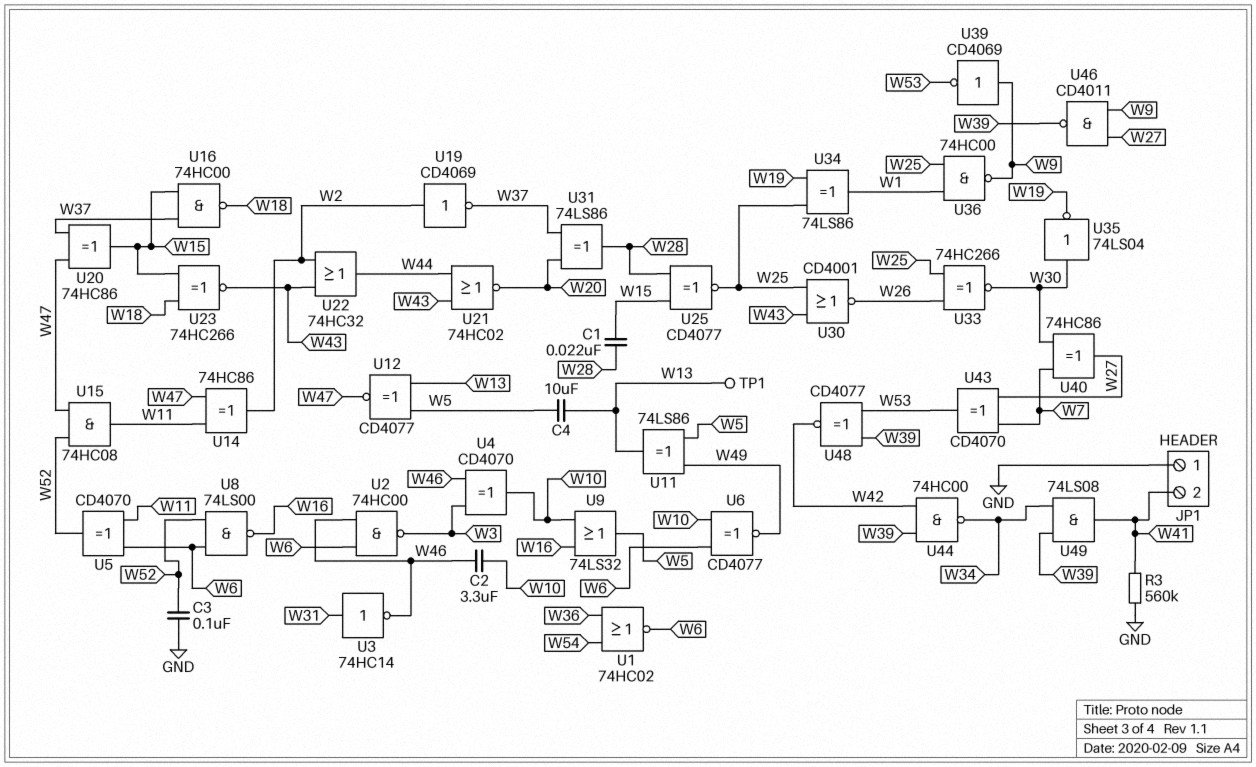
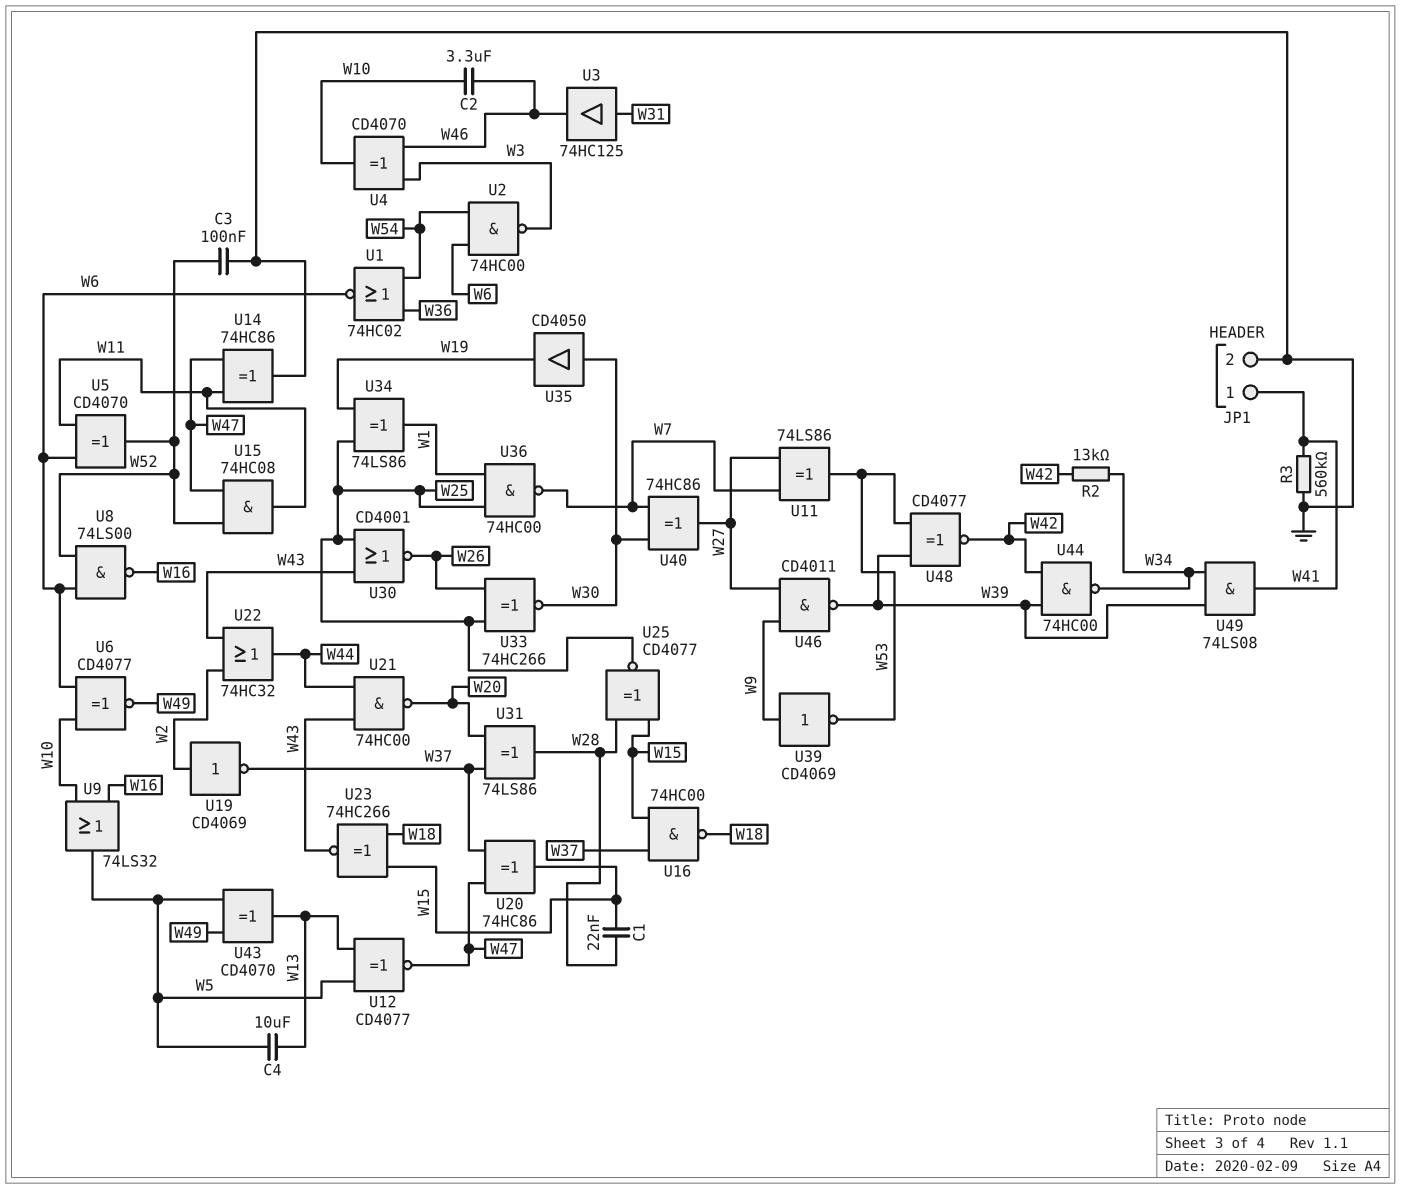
JP1 pin 1: GND -> W41
JP1 pin 2: W41 -> GND
R2: none -> 13k (W34, W42)
TP1: test point (W13) -> none
U2: NAND 74HC00 (in W6, in W46, out W3) -> NAND 74HC00 (in W6, in W54, out W3)
U3: NOT 74HC14 (in W31, out W46) -> buffer 74HC125 (in W31, out W46)
U11: XOR 74LS86 (in W5, in W49, out W13) -> XOR 74LS86 (in W7, in W27, out W53)
U14: XOR 74HC86 (in W11, in W47, out W2) -> XOR 74HC86 (in W11, in W47, out GND)
U21: NOR 74HC02 (in W43, in W44, out W20) -> NAND 74HC00 (in W43, in W44, out W20)
U35: NOT 74LS04 (in W30, out W19) -> buffer CD4050 (in W30, out W19)
U36: NAND 74HC00 (in W1, in W25, out W9) -> NAND 74HC00 (in W1, in W25, out W7)
U43: XOR CD4070 (in W7, in W27, out W53) -> XOR CD4070 (in W5, in W49, out W13)

